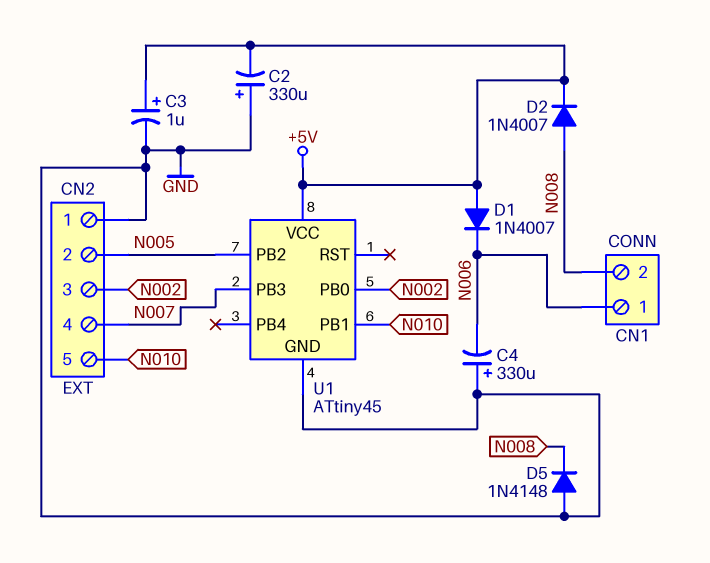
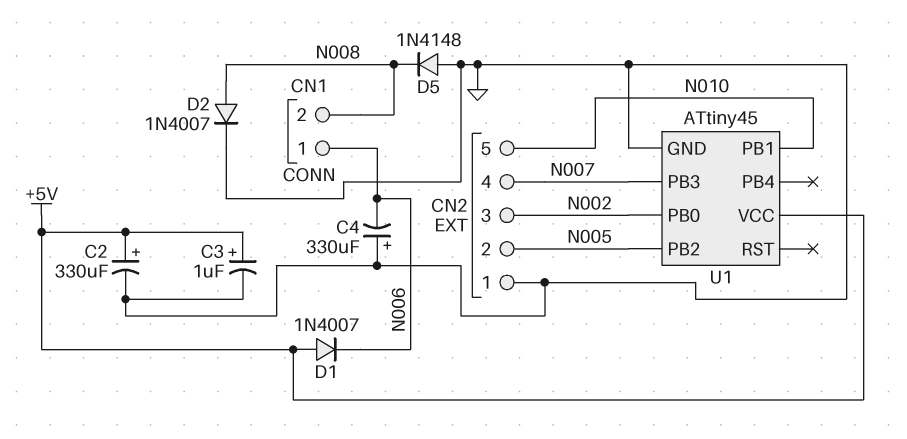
C2: 330uF (plus GND, minus +5V) -> 330uF (plus +5V, minus GND)
D2: diode 1N4007 (A N008, K +5V) -> diode 1N4007 (A N008, K GND)

